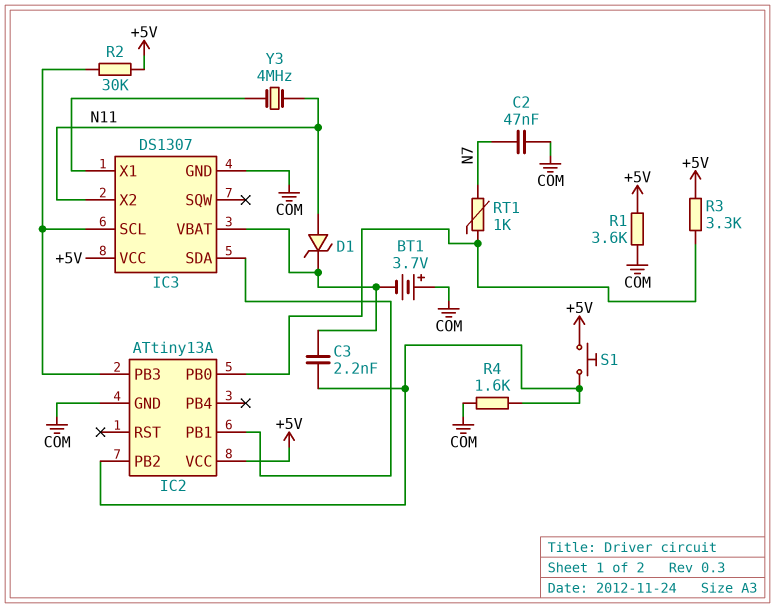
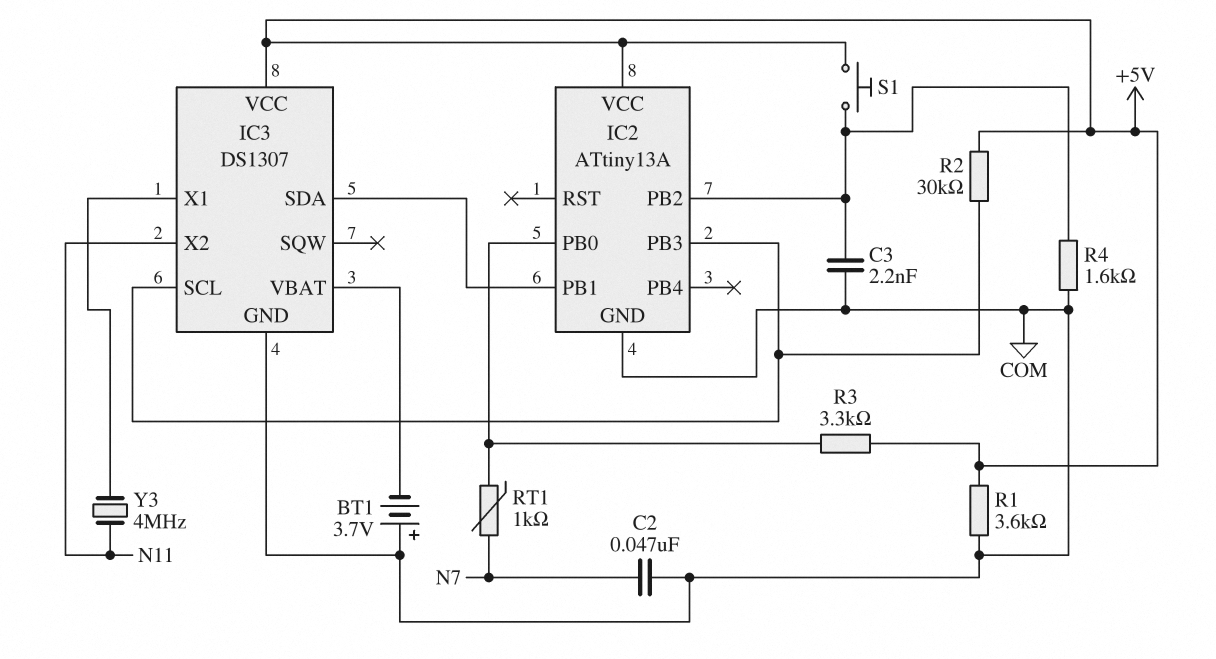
C3: 2.2nF (IC2/PB2, IC3/VBAT) -> 2.2nF (COM, IC2/PB2)
D1: zener (A N11, K IC3/VBAT) -> none

